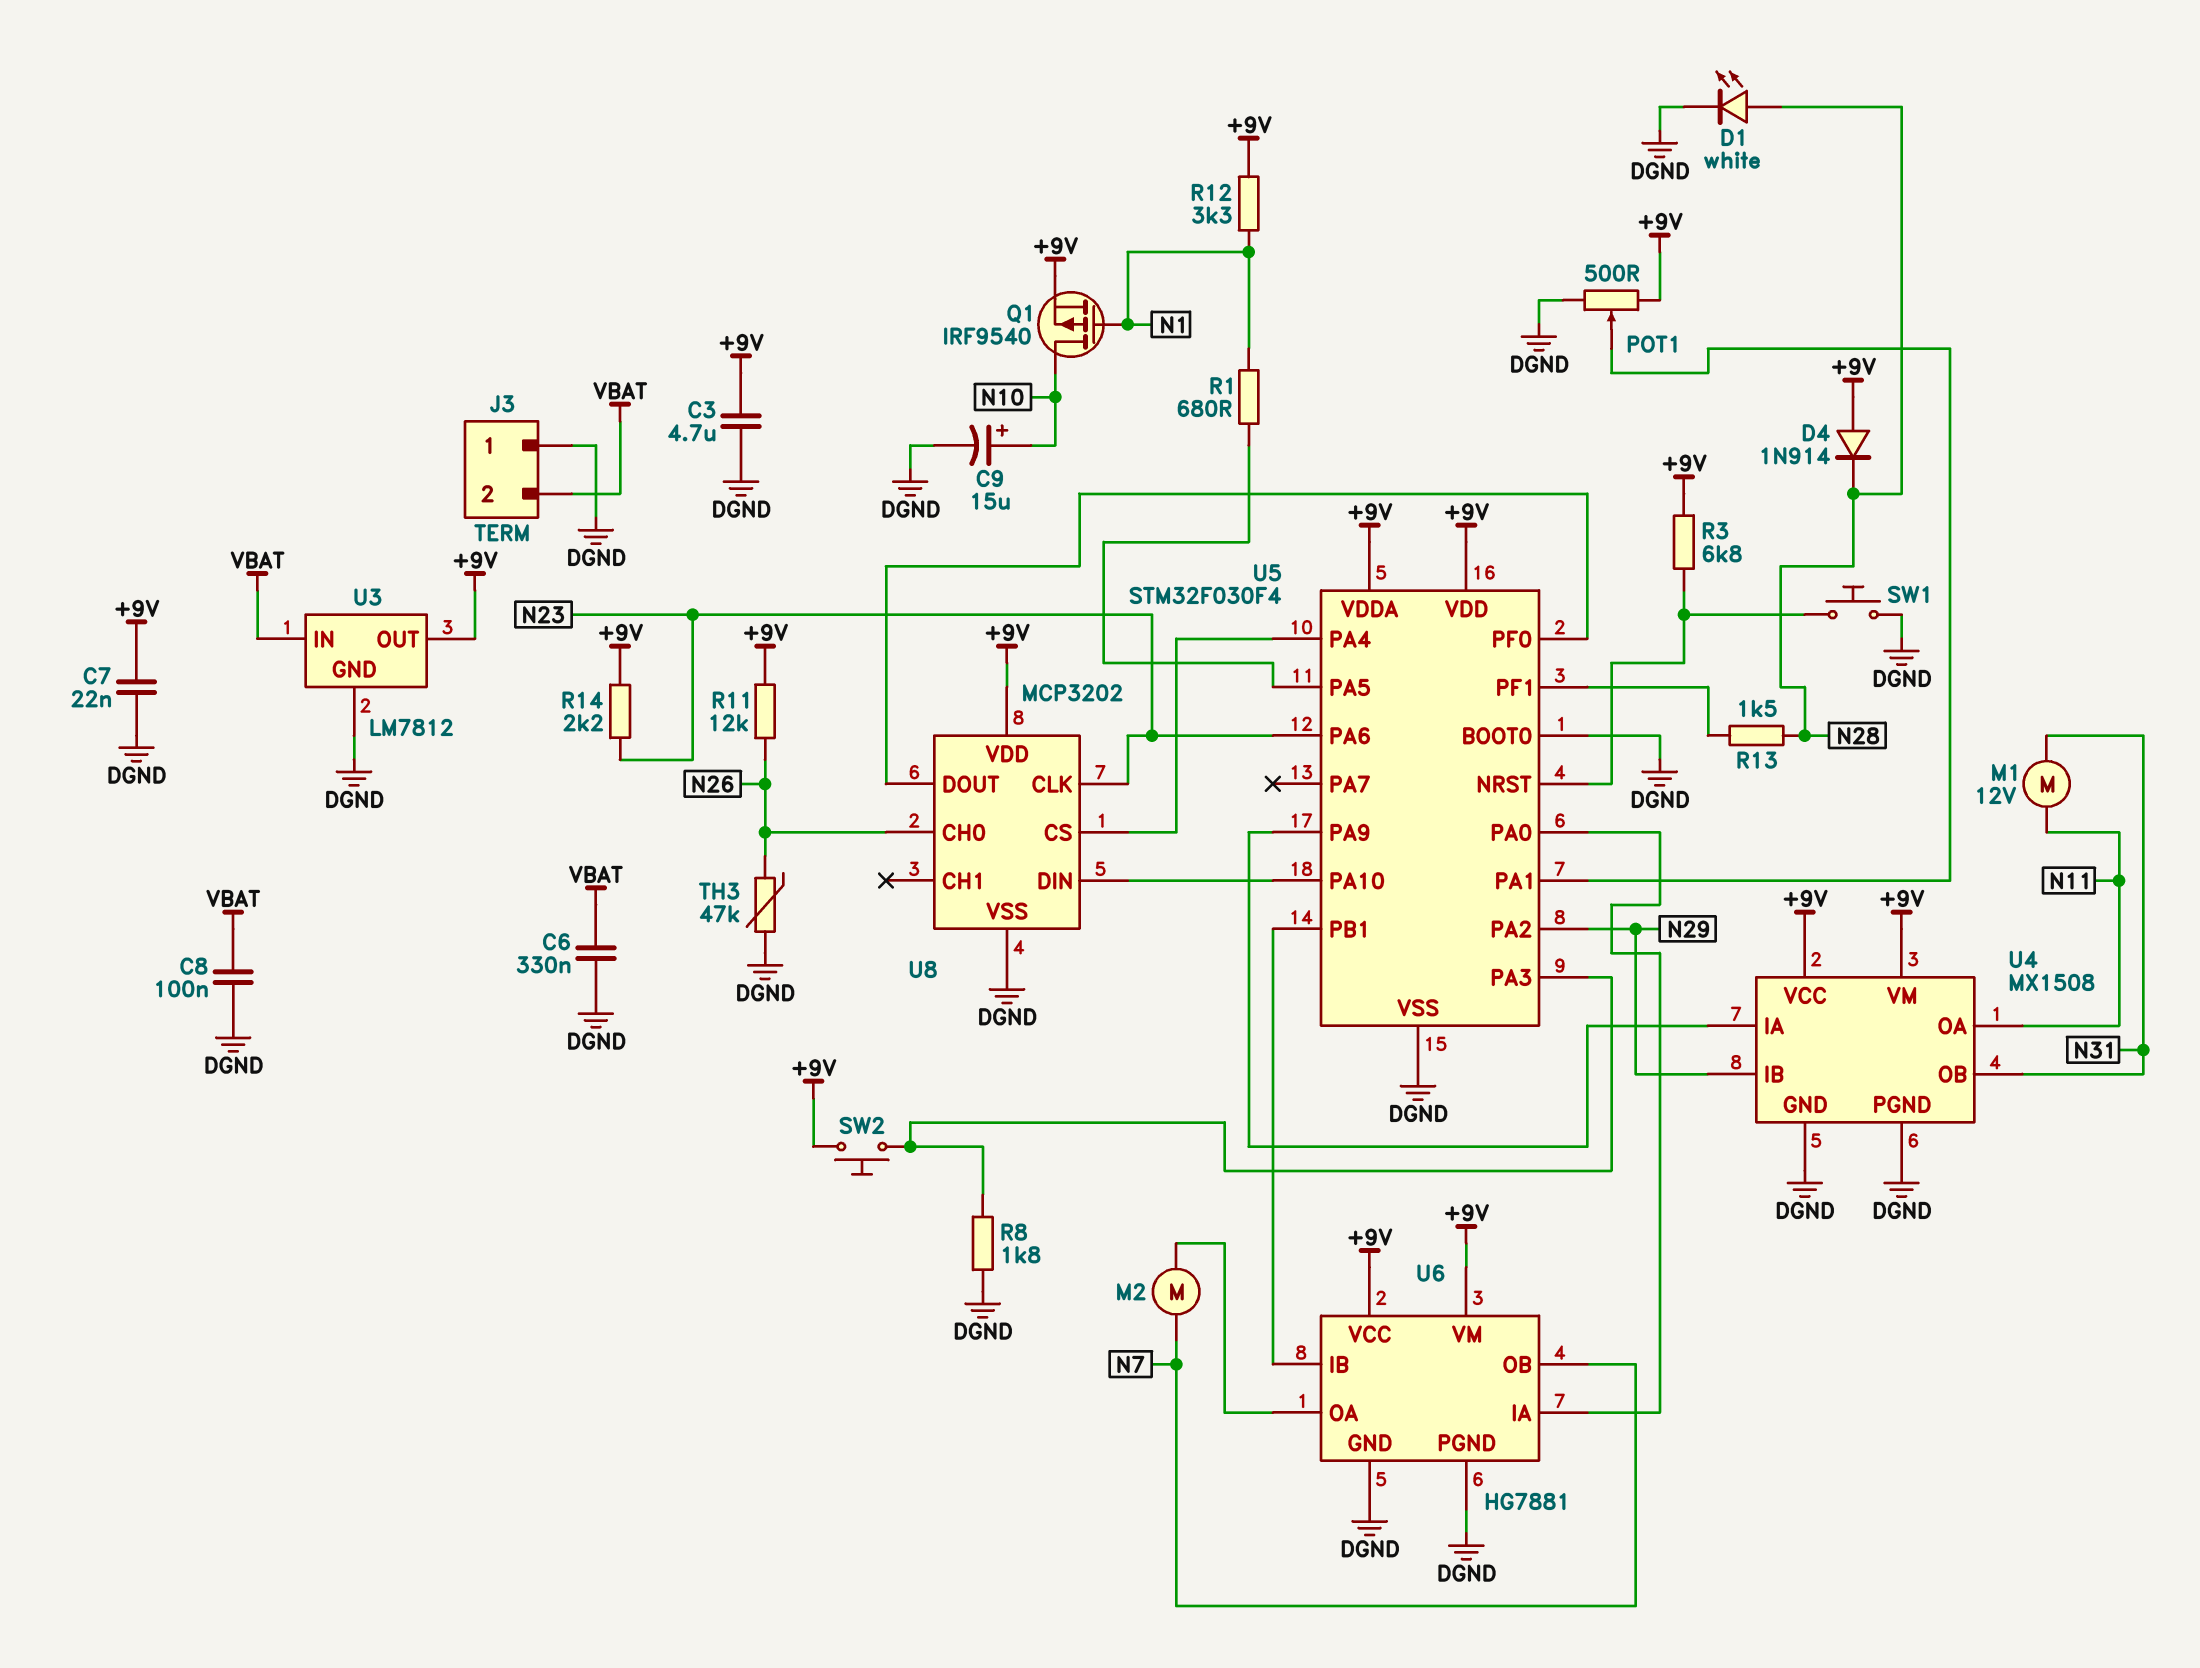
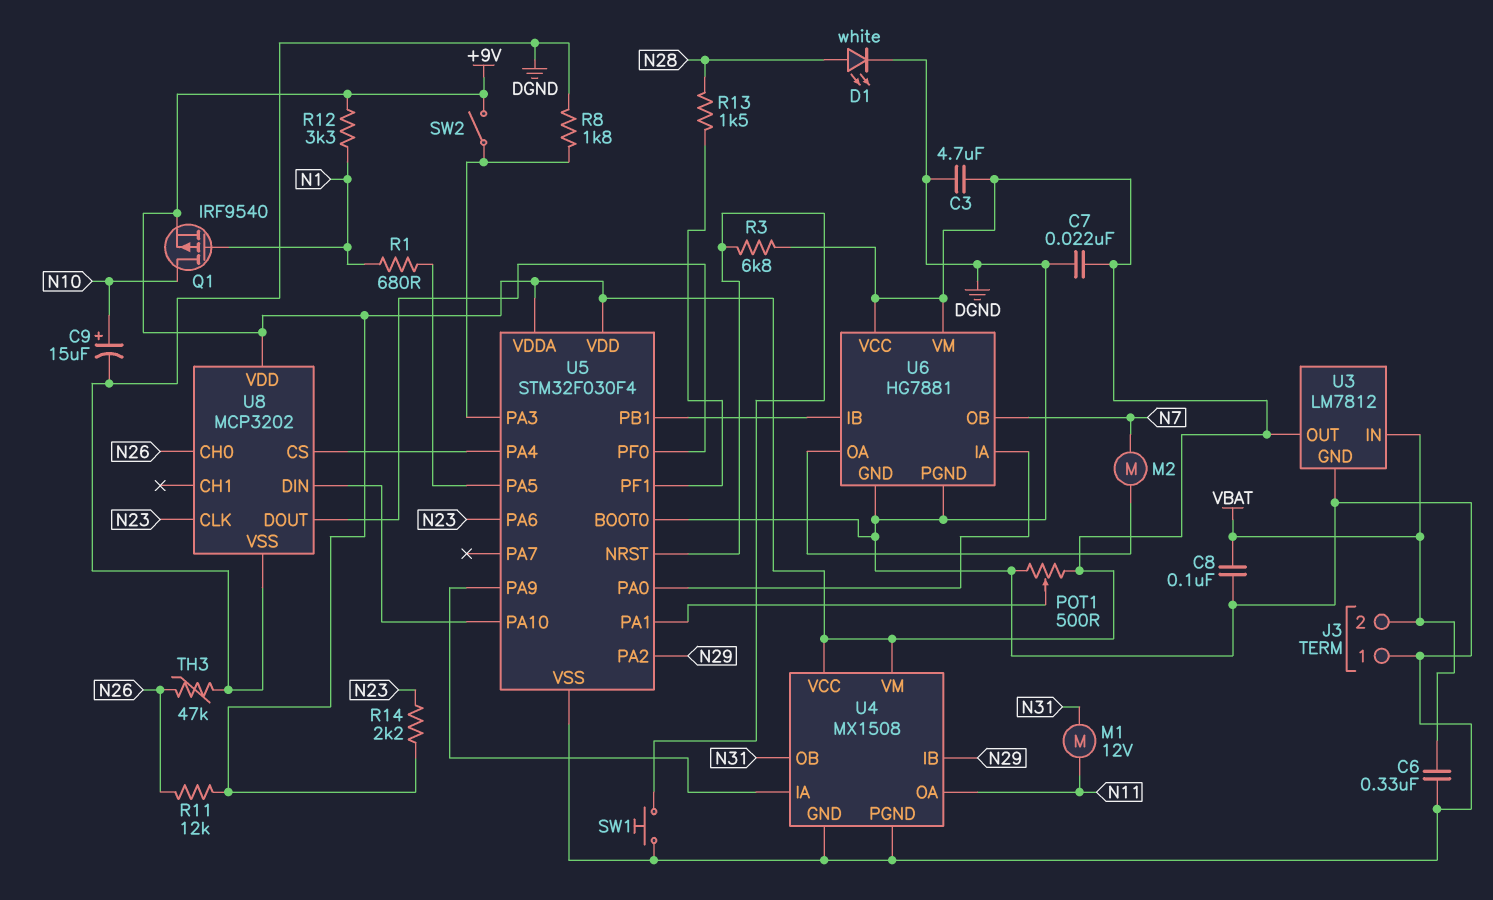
D4: diode 1N914 (A +9V, K N28) -> none
SW2: button (+9V, U5/PA3) -> switch (+9V, U5/PA3)

